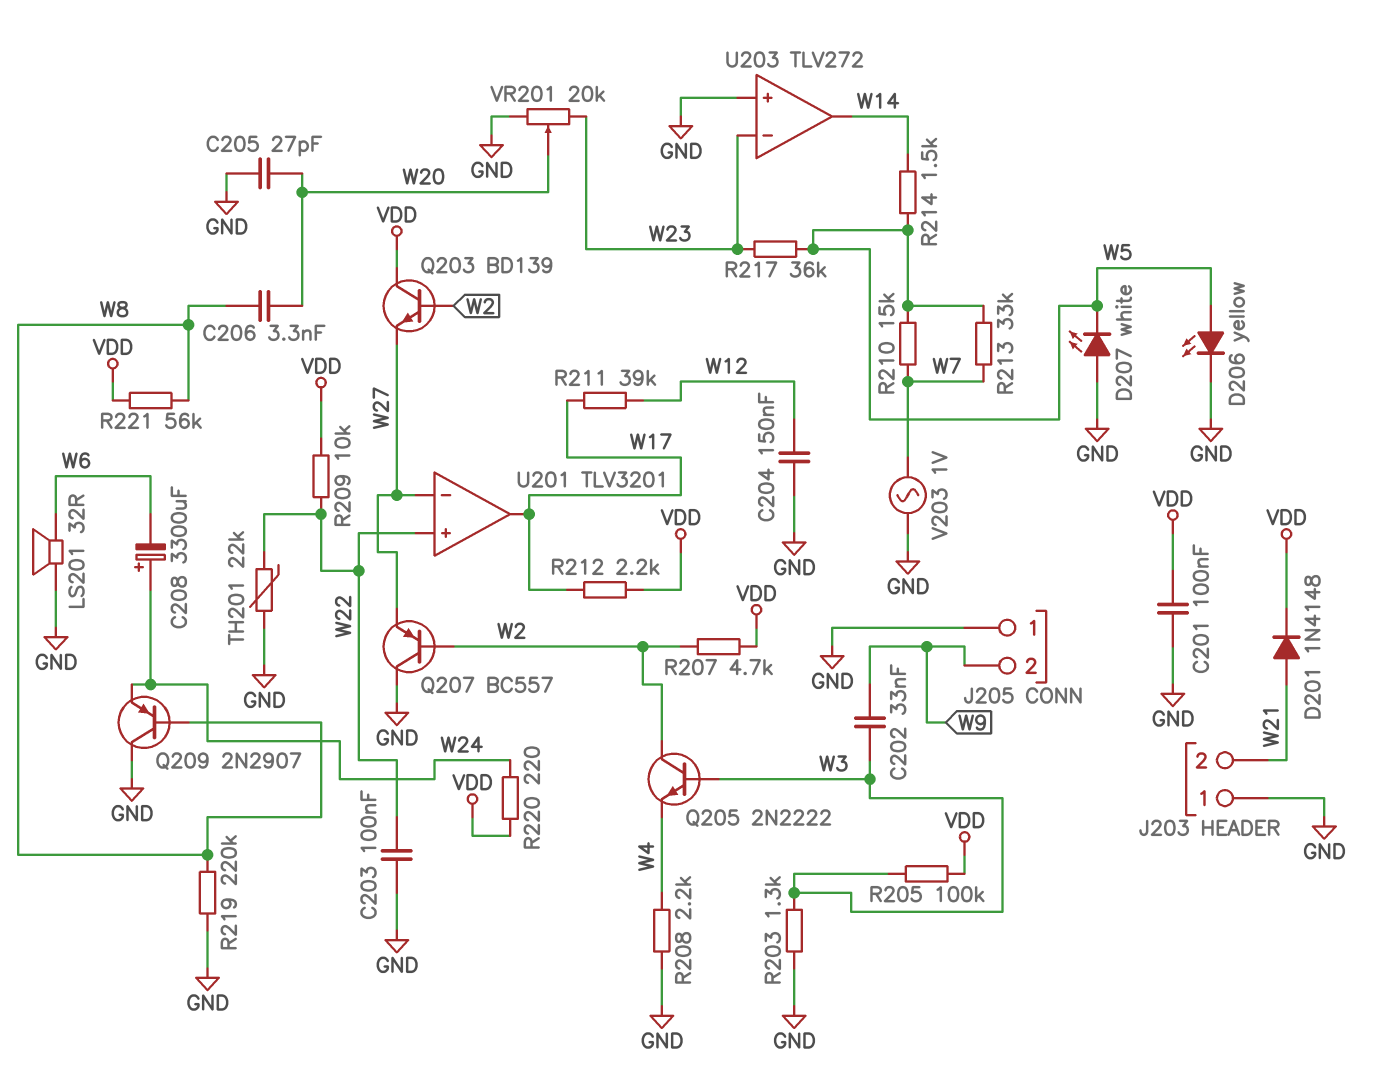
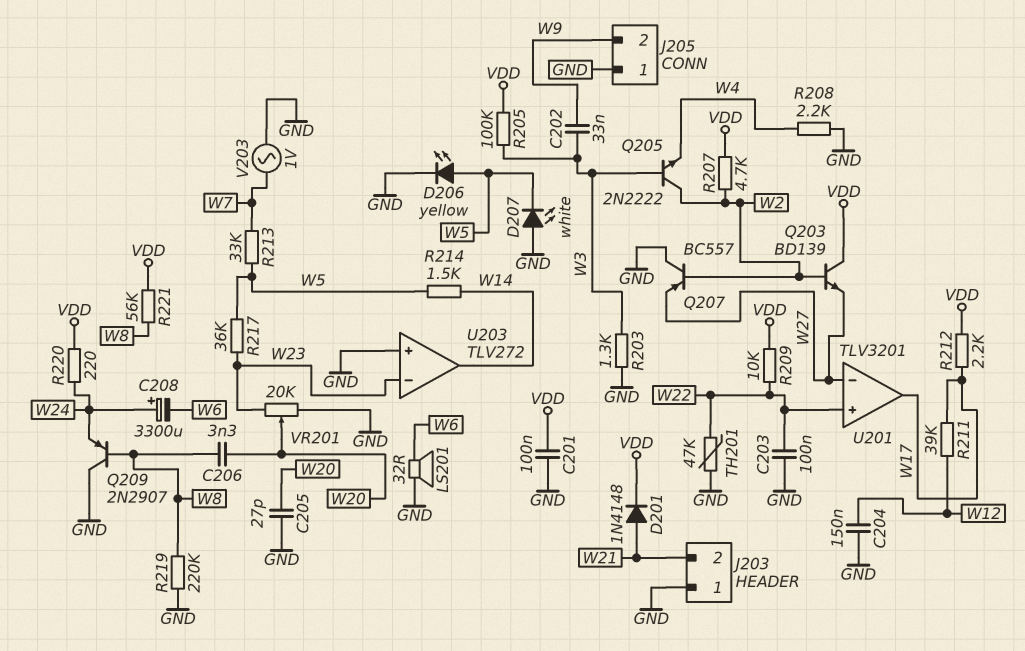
R210: 15k (W5, W7) -> none
TH201: 22k (GND, W22) -> 47k (GND, W22)

